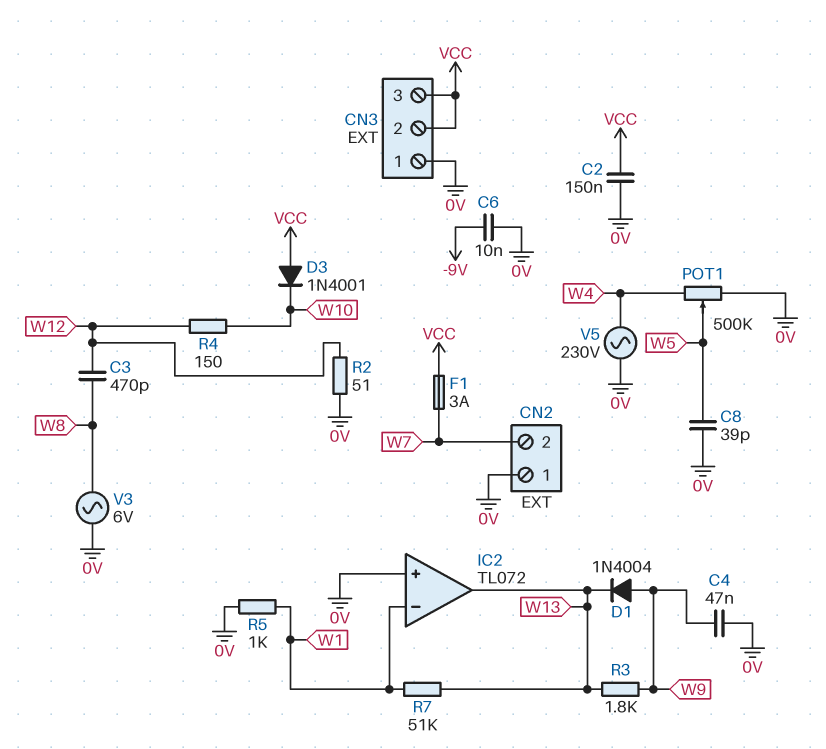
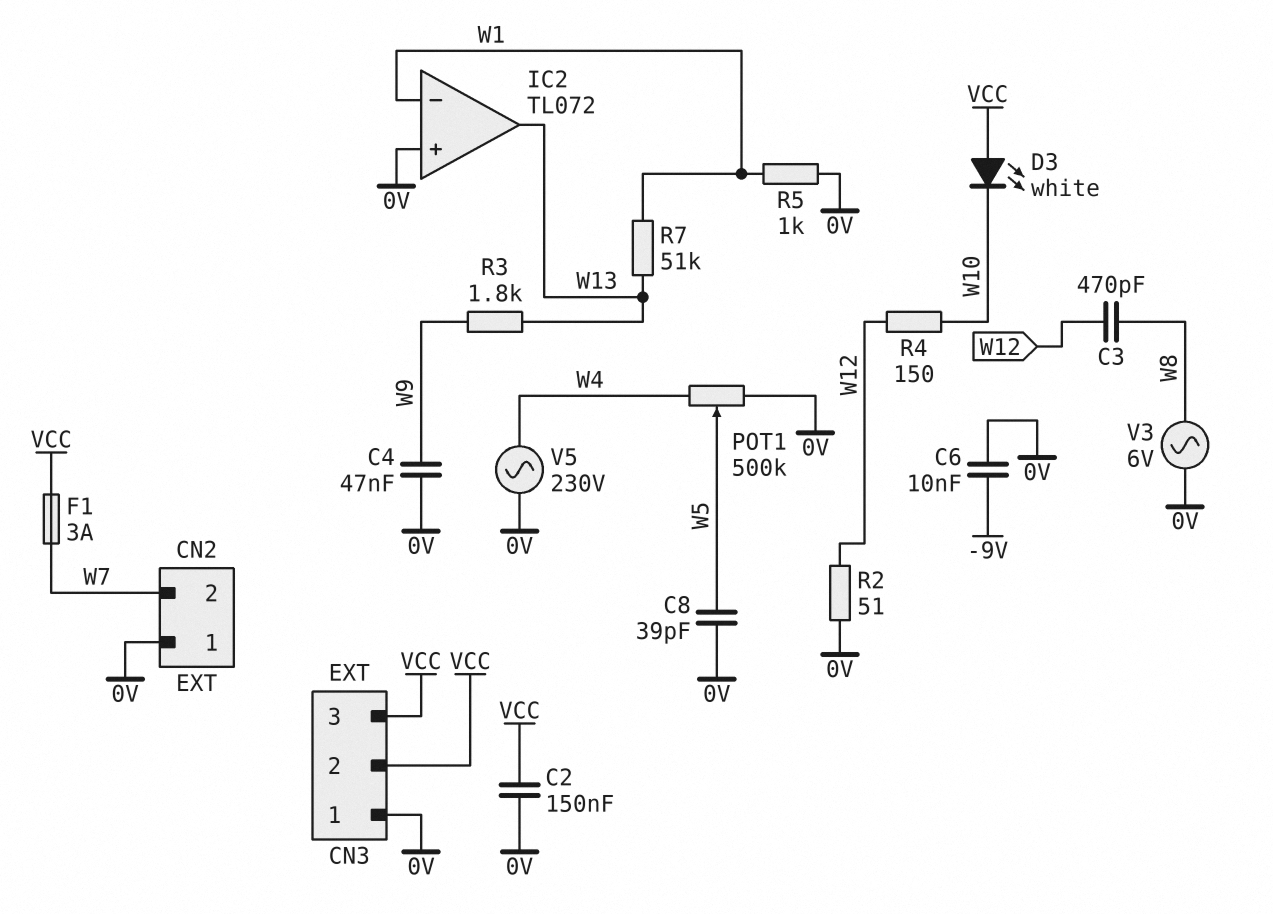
D1: diode 1N4004 (A W9, K W13) -> none
D3: diode 1N4001 (A VCC, K W10) -> LED white (A VCC, K W10)

